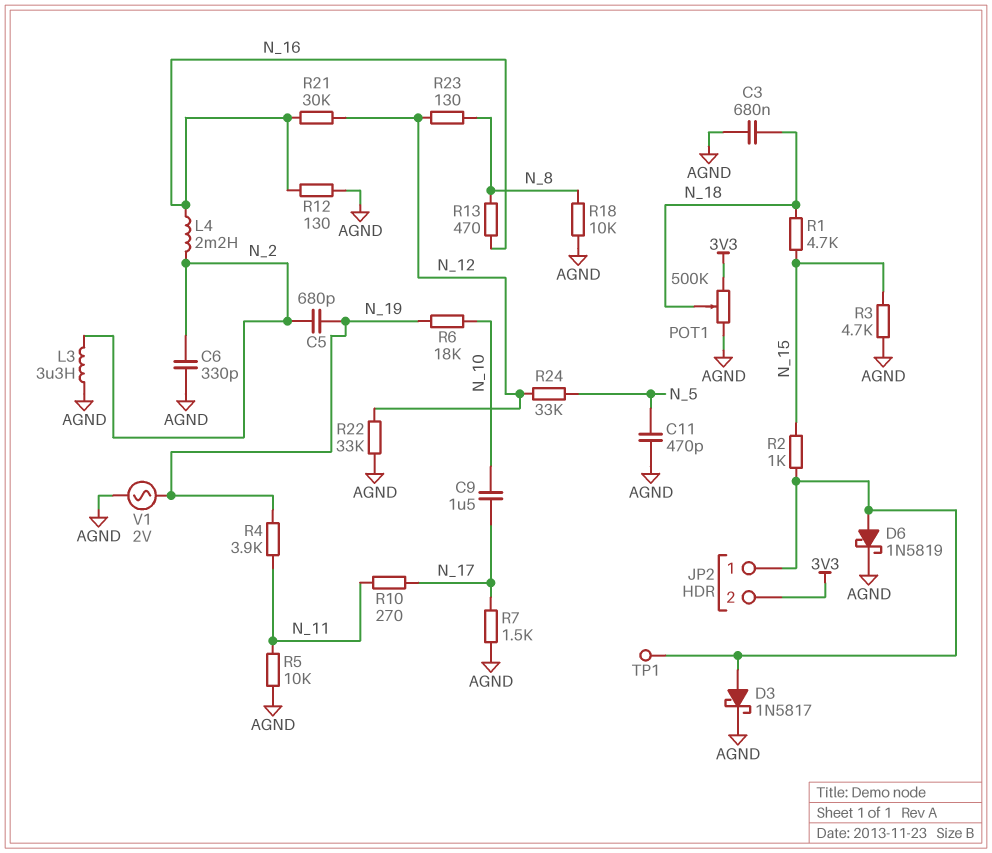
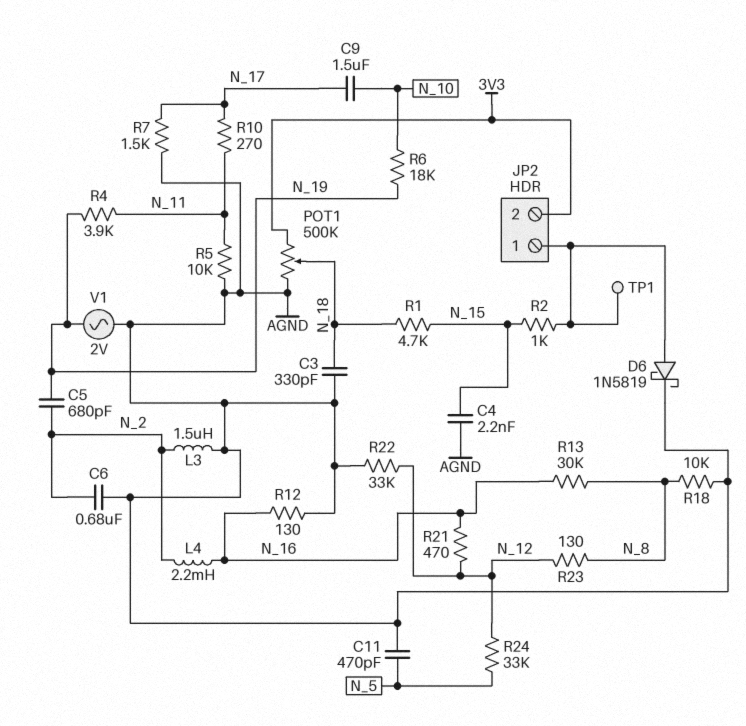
C3: 680nF (AGND, N_18) -> 330pF (AGND, N_18)
C4: none -> 2.2nF (AGND, N_15)
C6: 330pF (AGND, N_2) -> 680nF (AGND, N_2)
D3: schottky 1N5817 (A JP2/1, K AGND) -> none
L3: 3.3uH (AGND, N_2) -> 1.5uH (AGND, N_2)
R3: 4.7k (AGND, N_15) -> none
R13: 470 (N_8, N_16) -> 30k (N_8, N_16)
R21: 30k (N_12, N_16) -> 470 (N_12, N_16)

